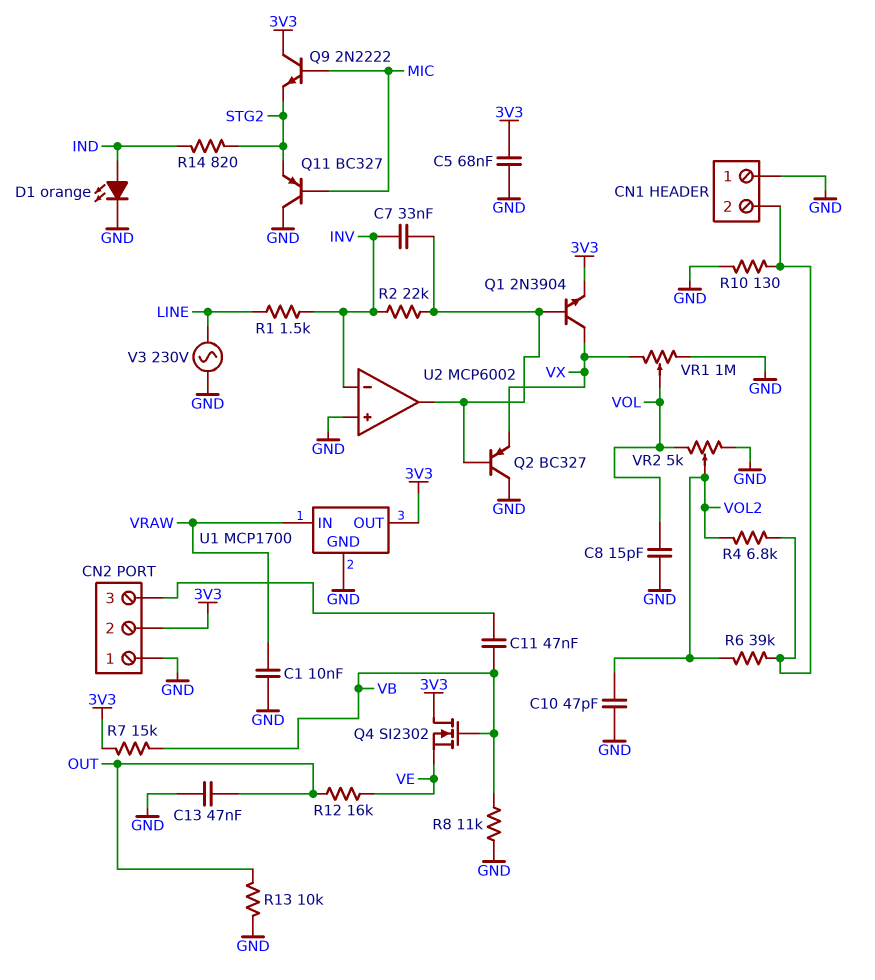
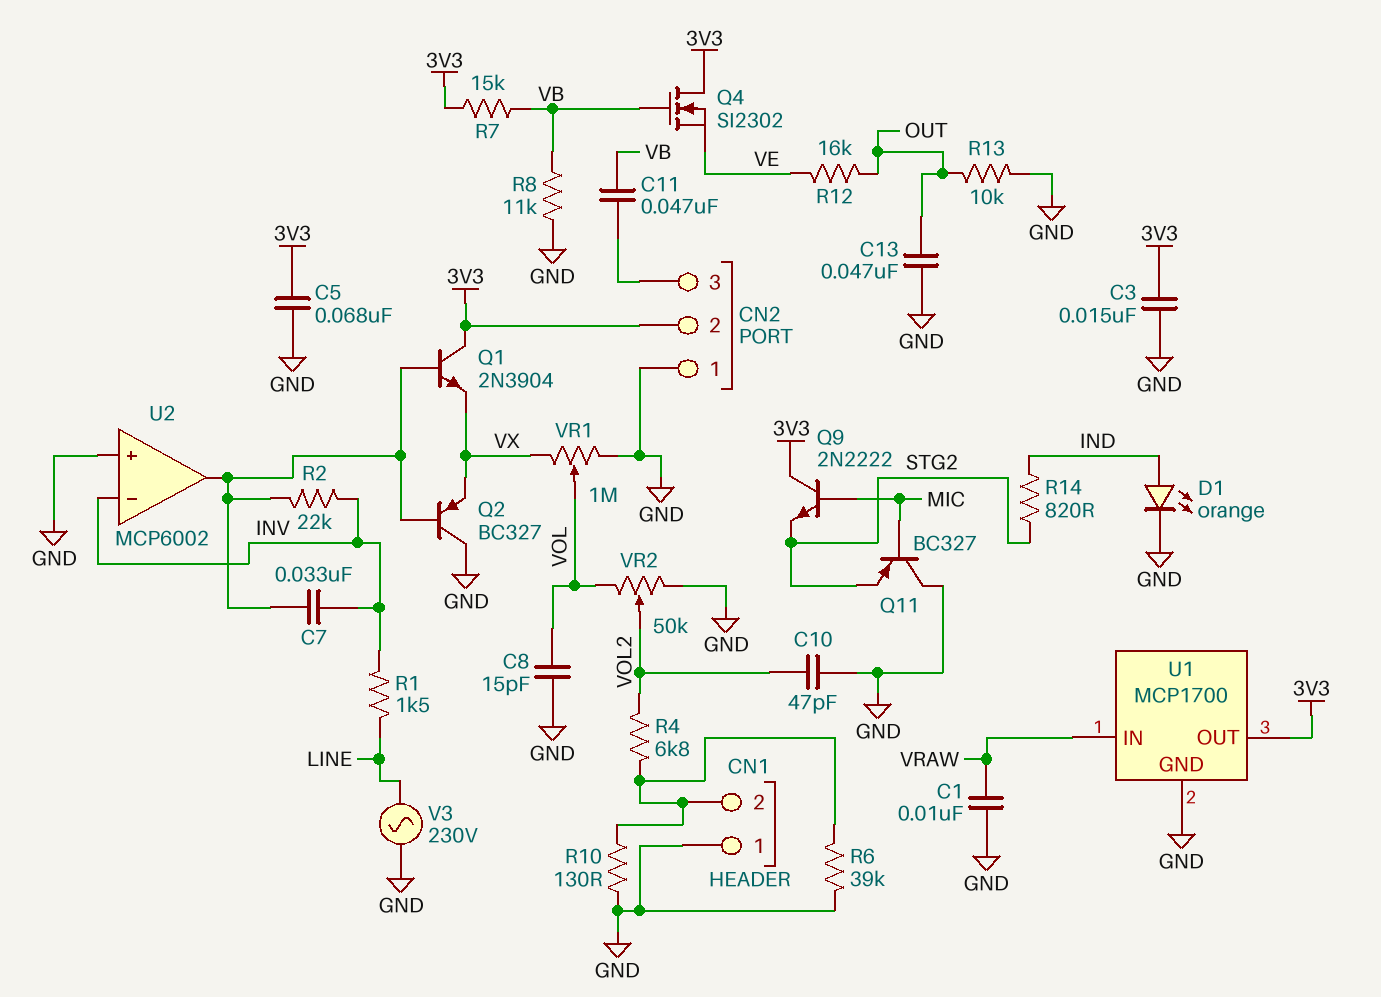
C3: none -> 15nF (3V3, GND)
Q1: NPN 2N3904 (B U2/out, C VX, E 3V3) -> NPN 2N3904 (B U2/out, C 3V3, E VX)
R6: 39k (CN1/2, VOL2) -> 39k (CN1/2, GND)
VR2: 5k (GND, VOL, wiper VOL2) -> 50k (GND, VOL, wiper VOL2)

